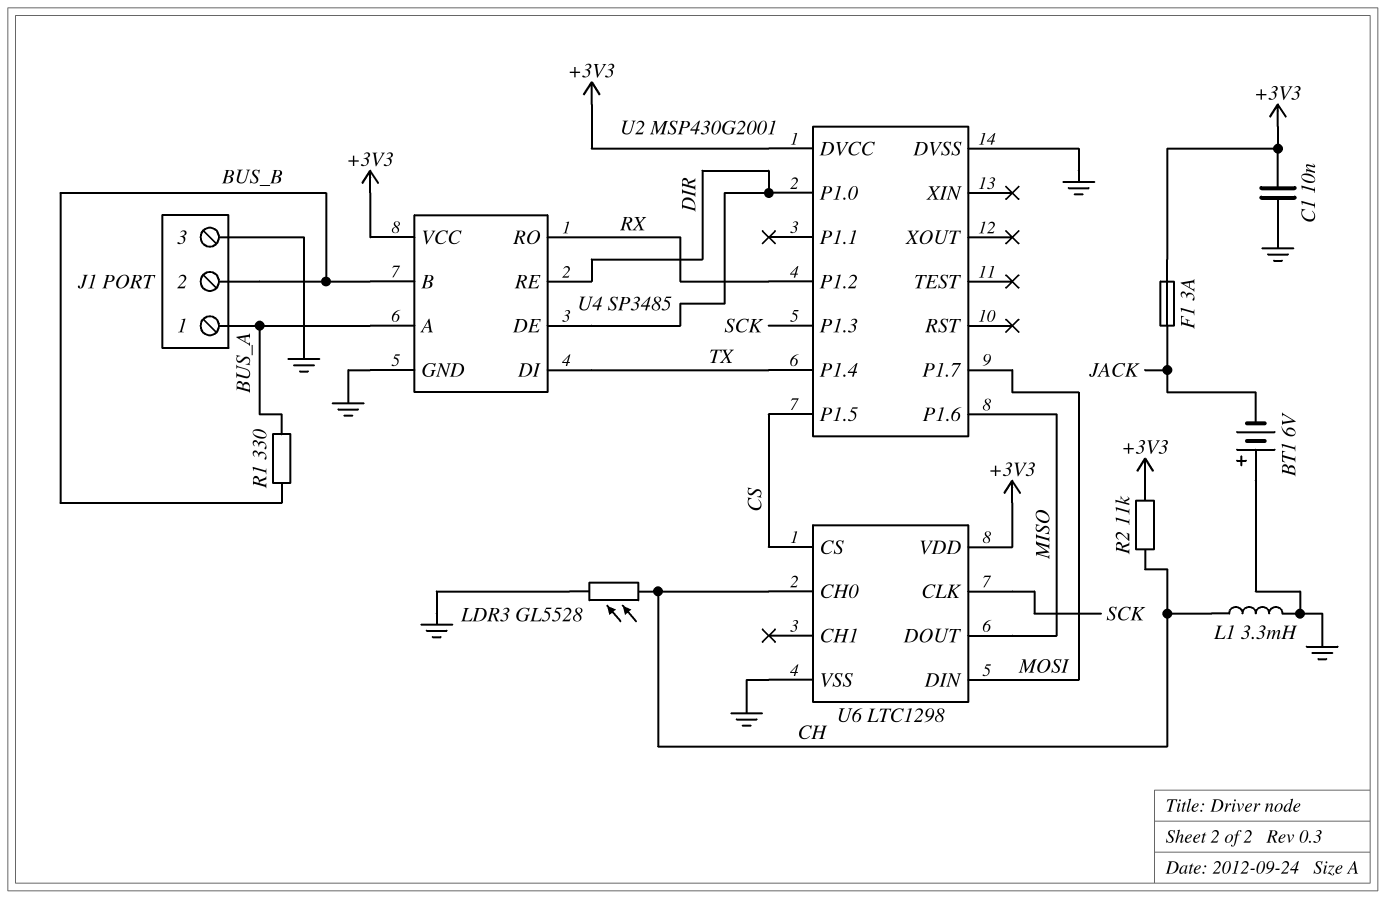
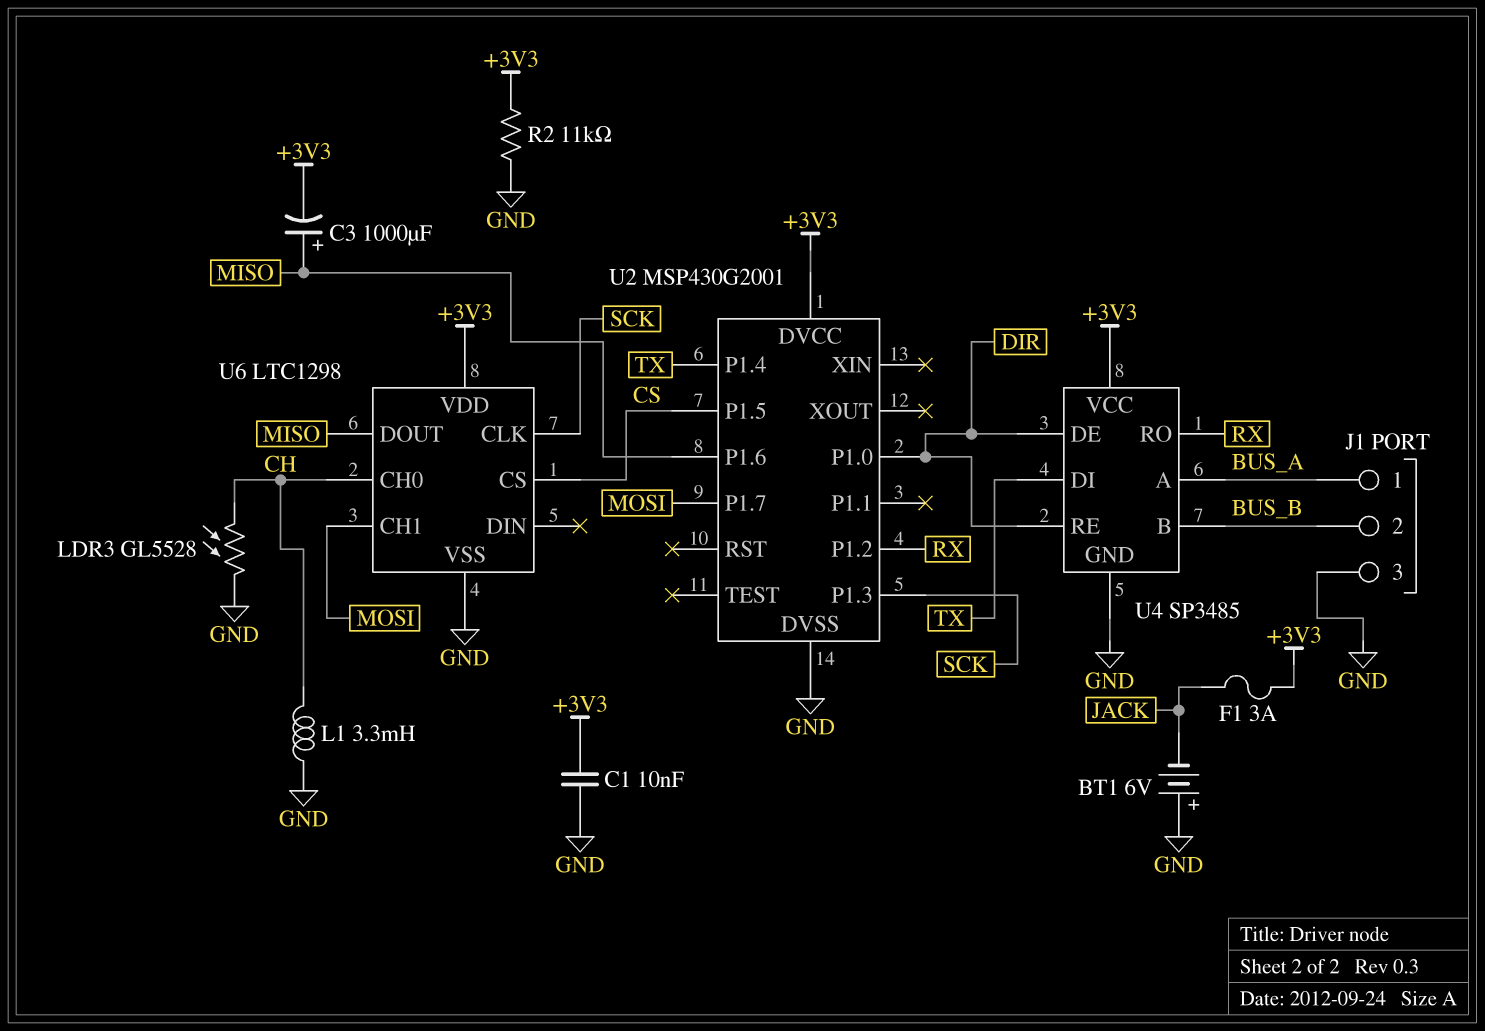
C3: none -> 1000uF (plus MISO, minus +3V3)
R1: 330 (BUS_A, BUS_B) -> none
R2: 11k (+3V3, CH) -> 11k (+3V3, GND)
U6 pin CH1: none -> MOSI
U6 pin DIN: MOSI -> none

